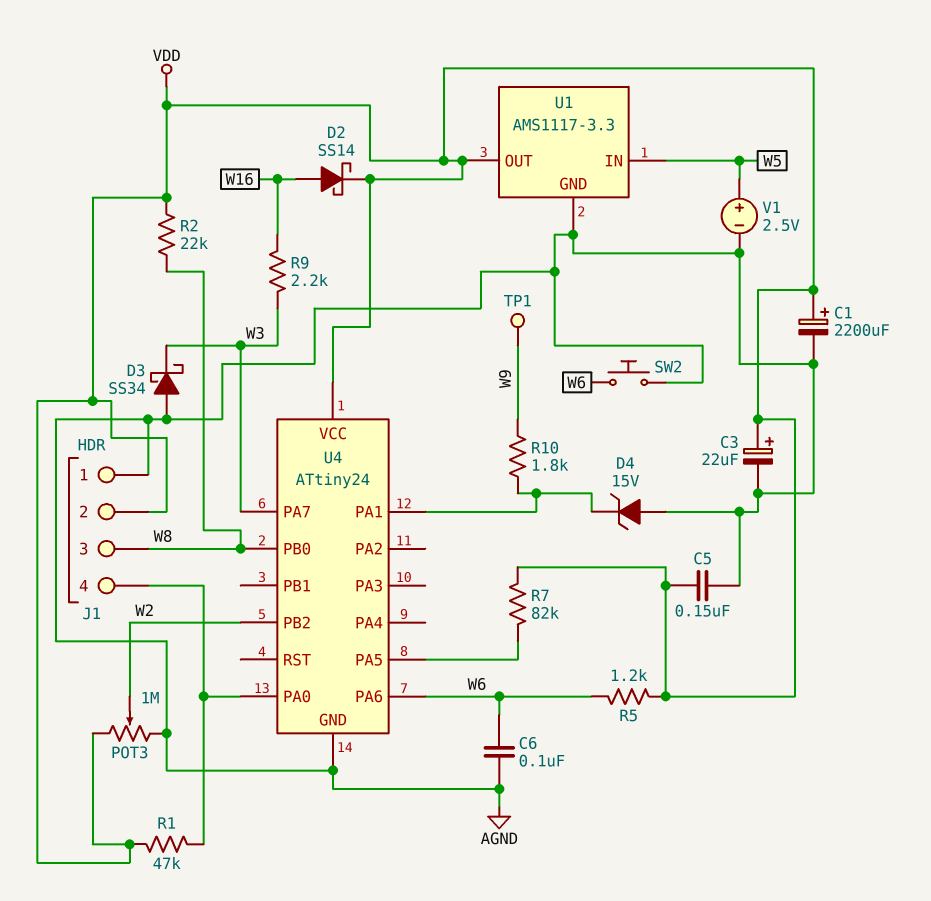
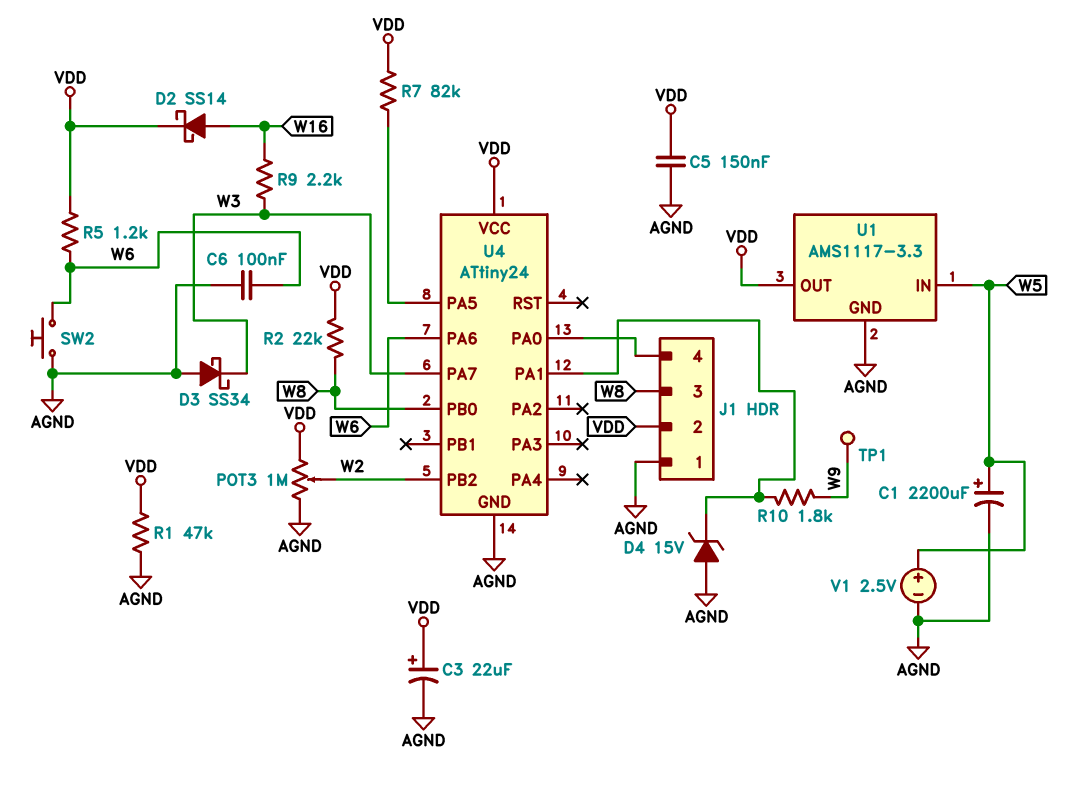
C1: 2200uF (plus VDD, minus AGND) -> 2200uF (plus W5, minus AGND)
R1: 47k (J1/4, VDD) -> 47k (AGND, VDD)

